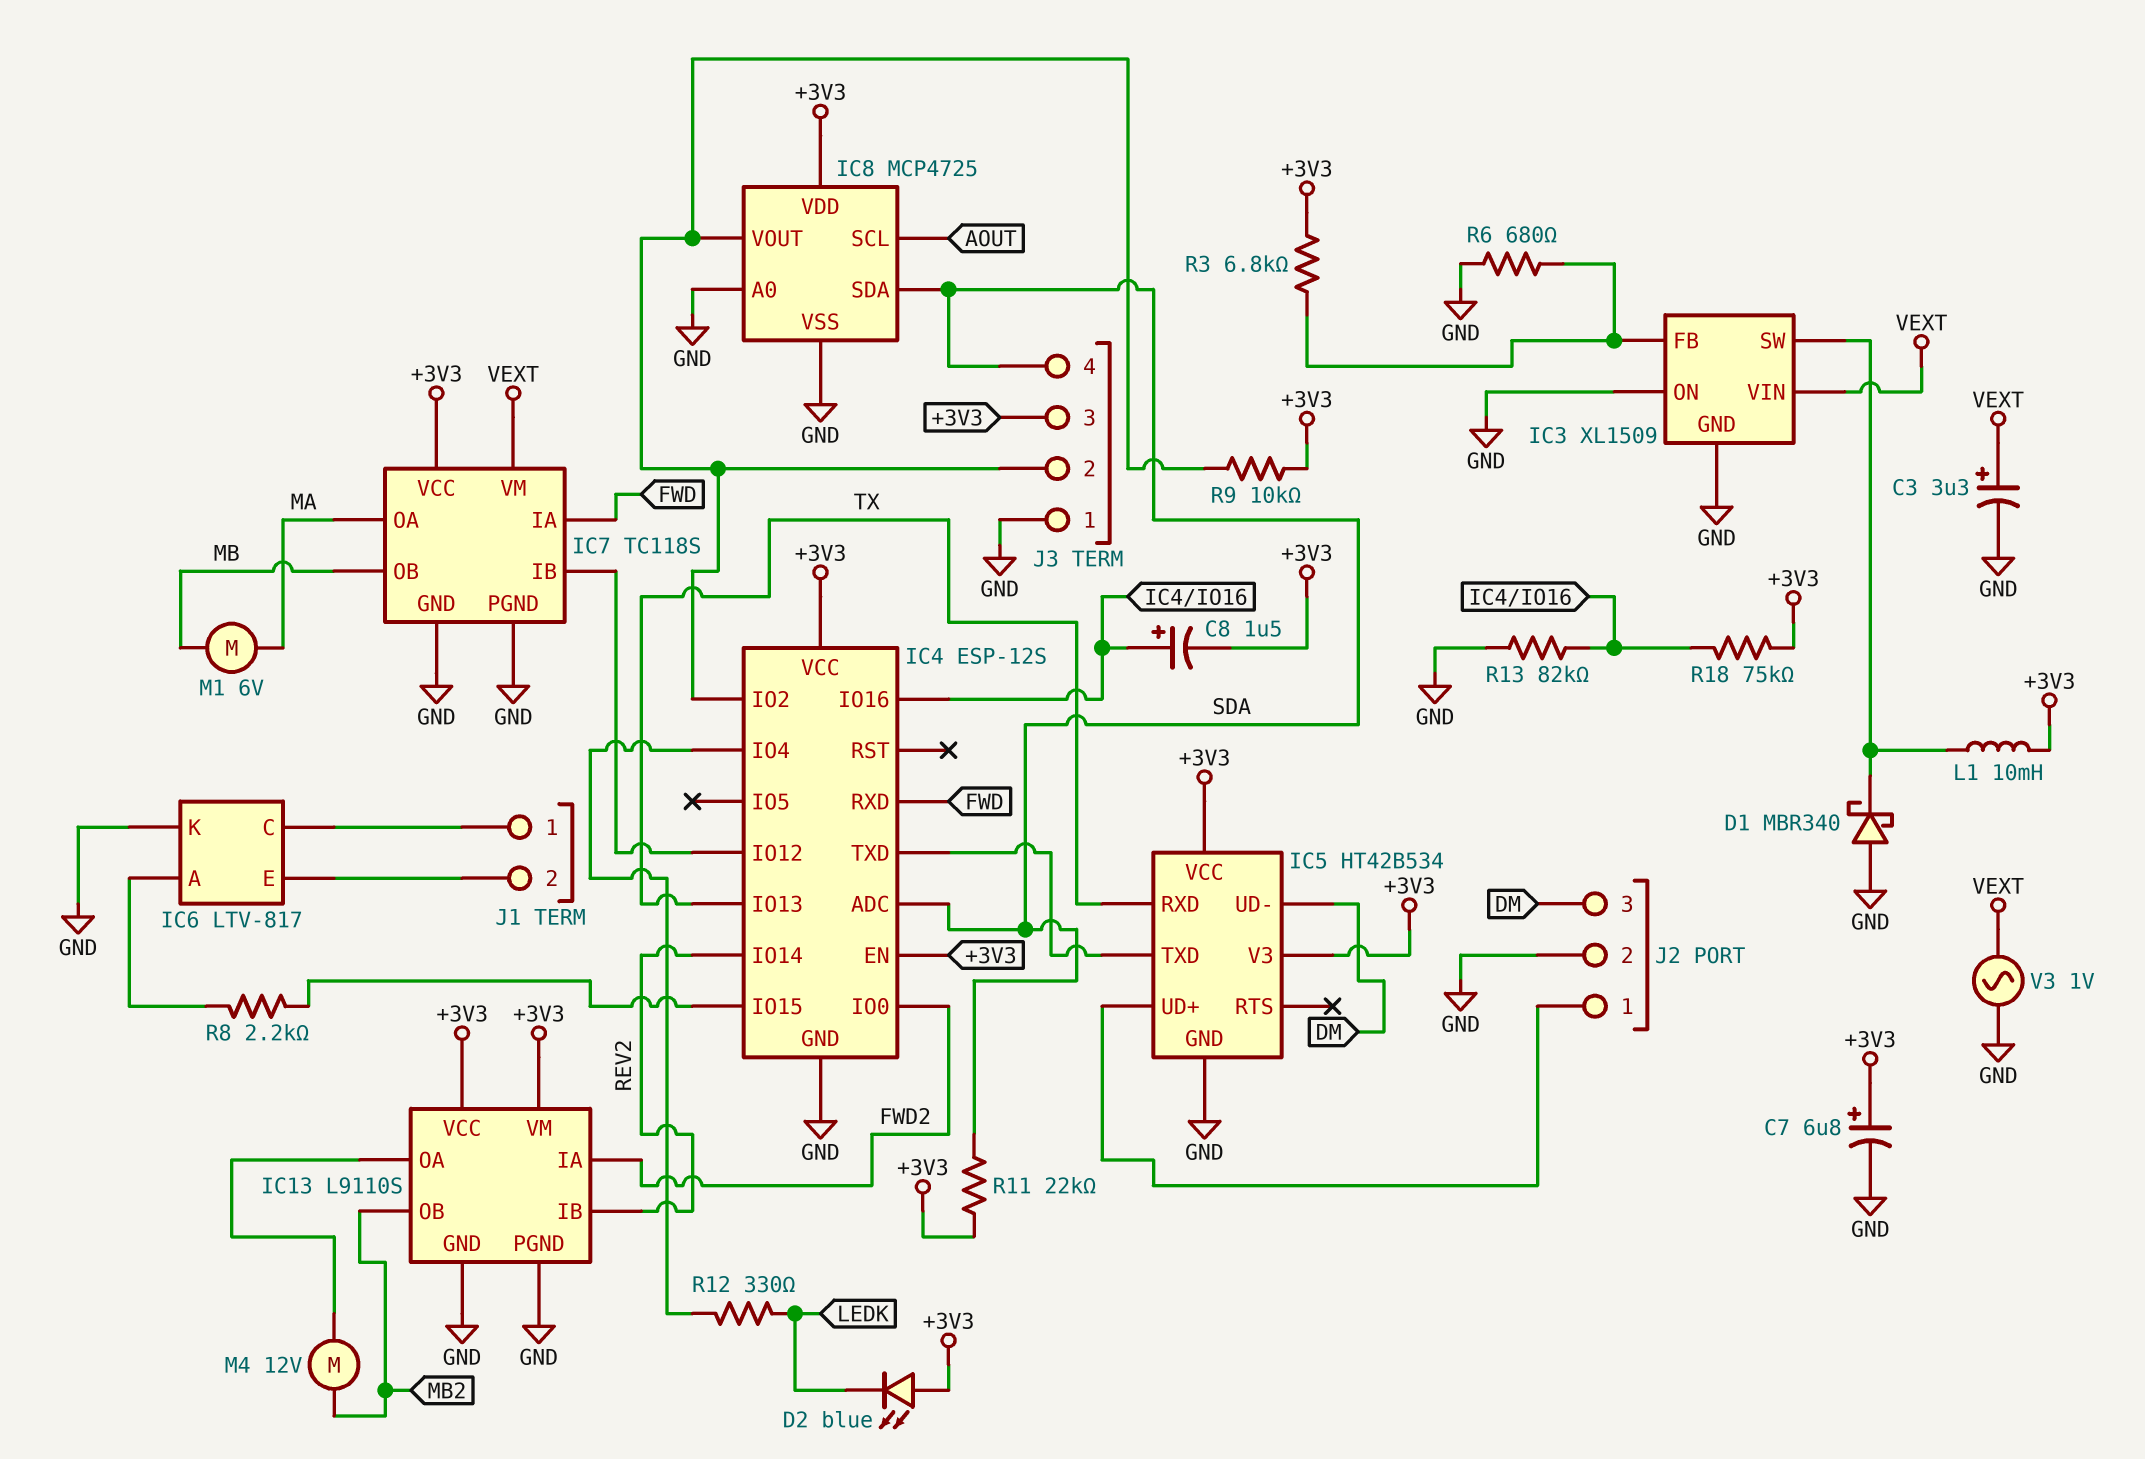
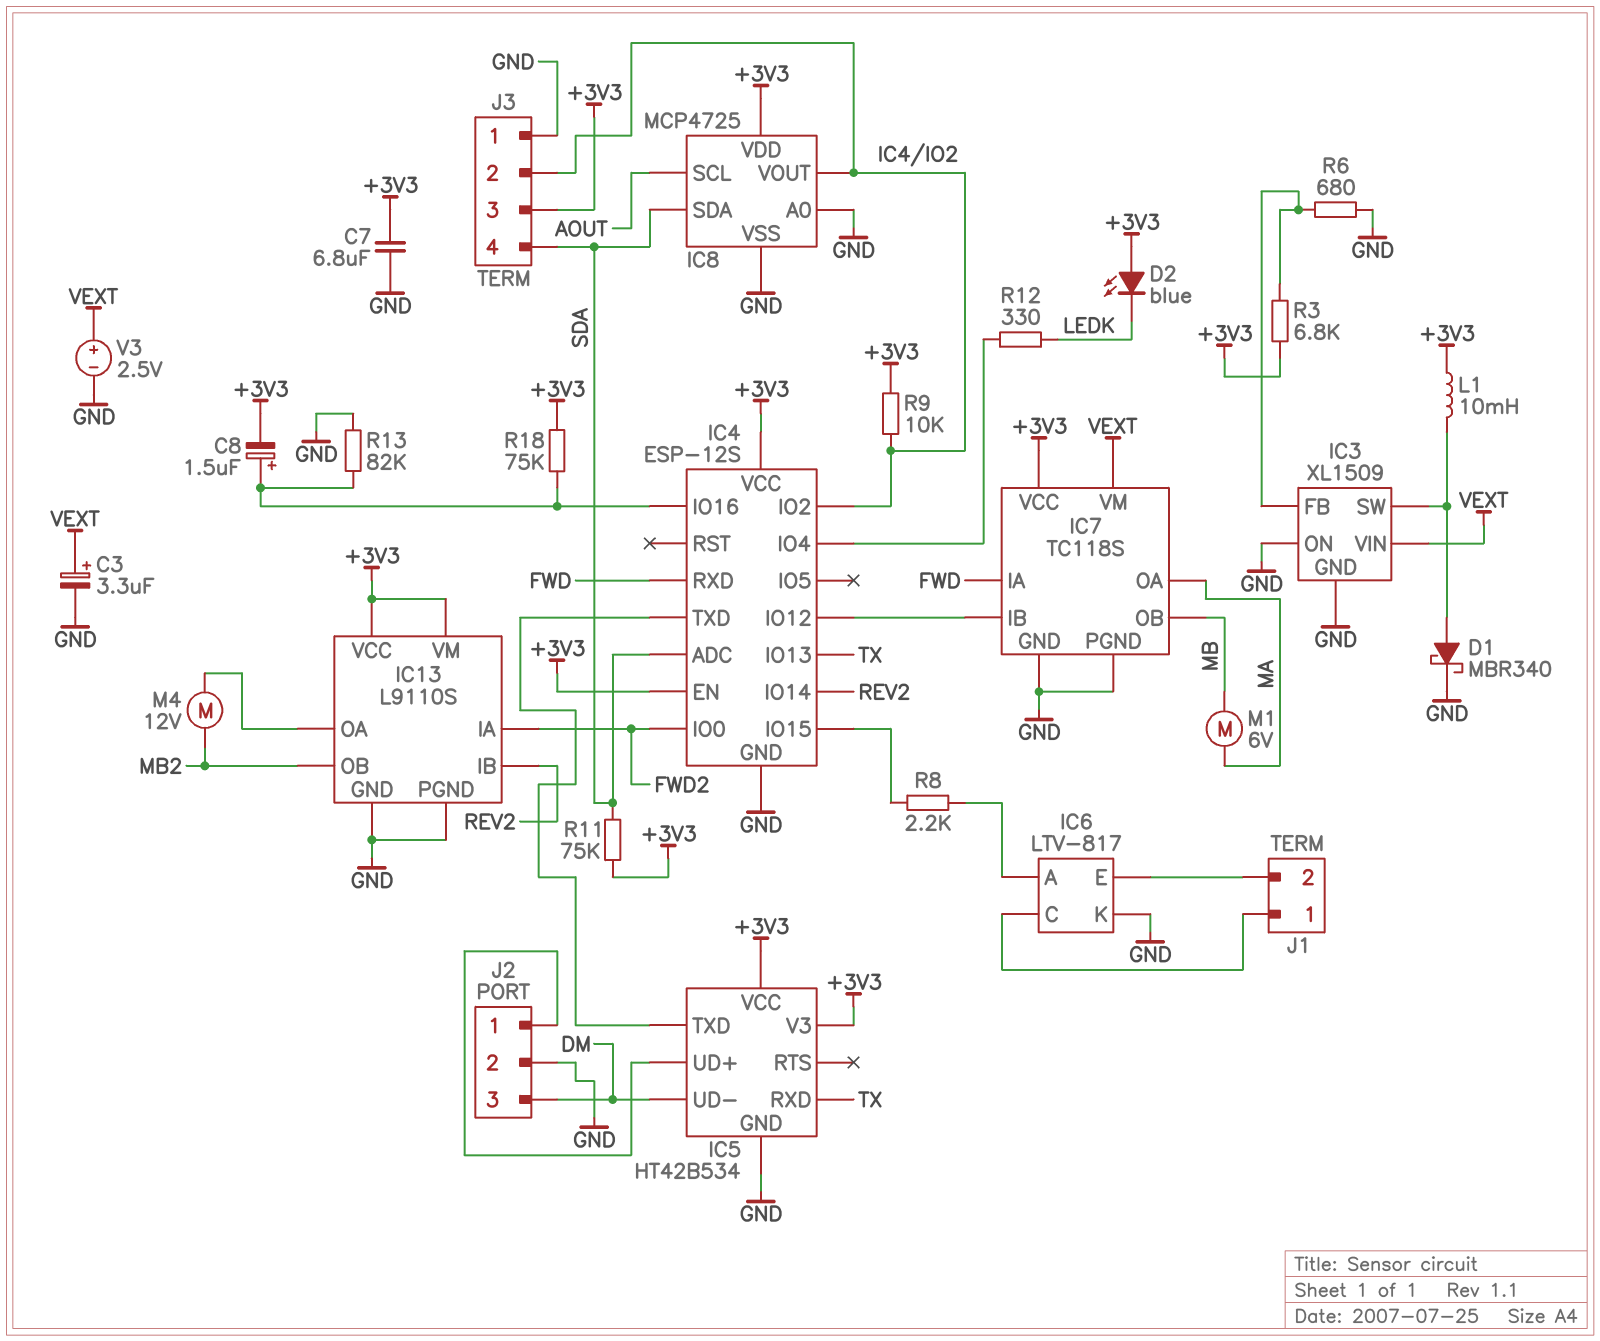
C7: 6.8uF (plus +3V3, minus GND) -> 6.8uF (+3V3, GND)
D1: schottky MBR340 (A GND, K IC3/SW) -> schottky MBR340 (A IC3/SW, K GND)
R11: 22k (+3V3, SDA) -> 75k (+3V3, SDA)
V3: AC 1V (GND, VEXT) -> 2.5V (plus VEXT, minus GND)

